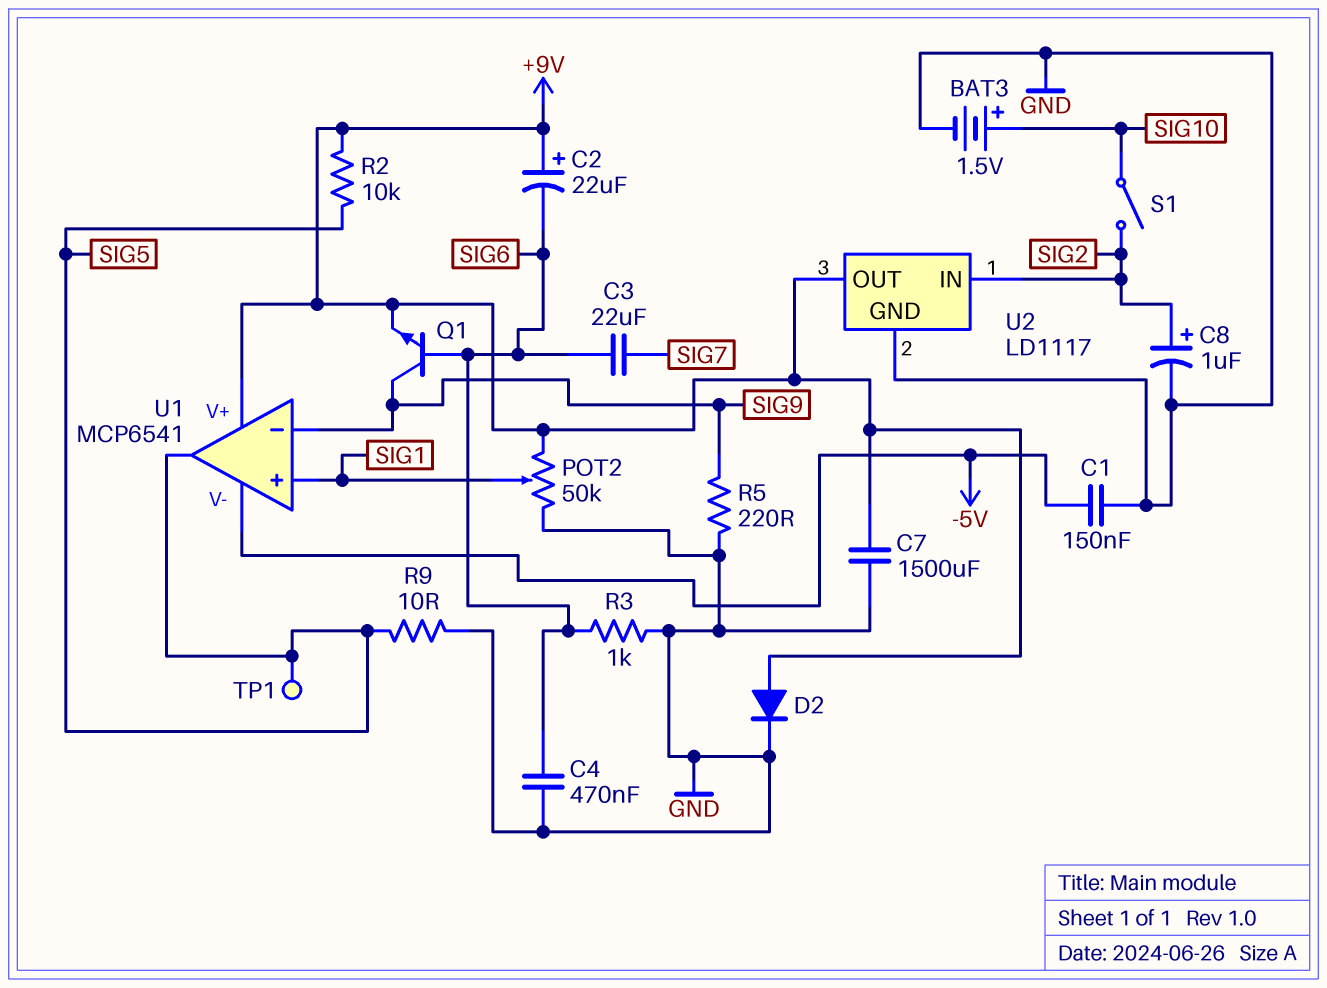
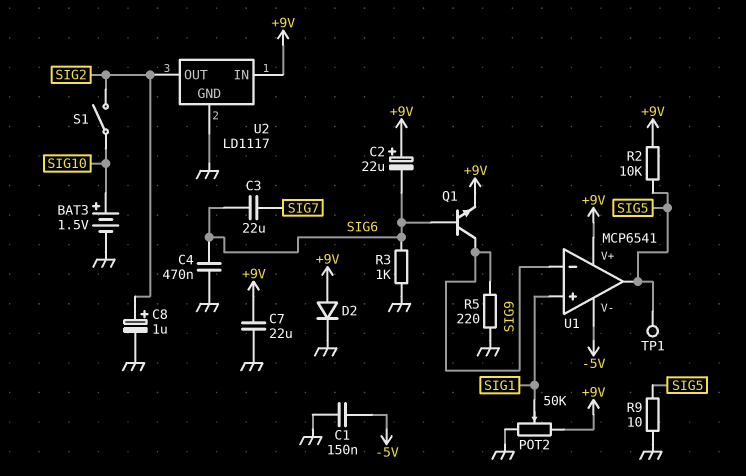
C7: 1500uF (+9V, GND) -> 22uF (+9V, GND)
U2 pin IN: SIG2 -> +9V
U2 pin OUT: +9V -> SIG2

